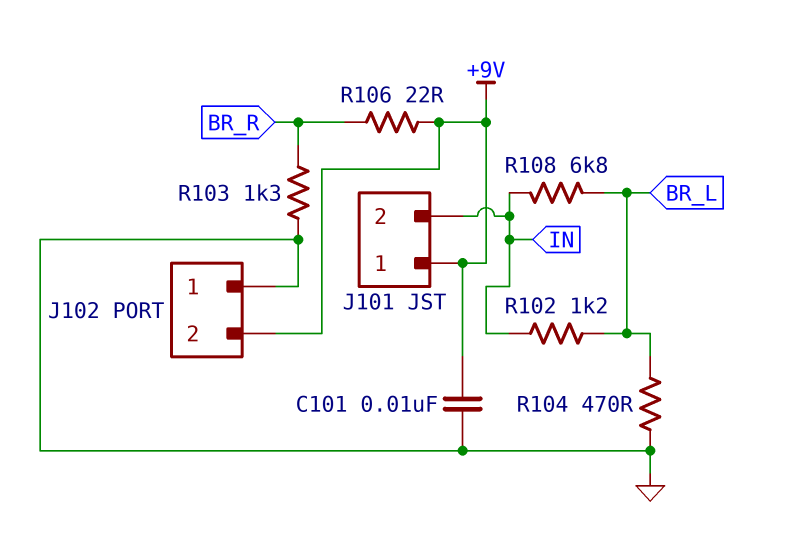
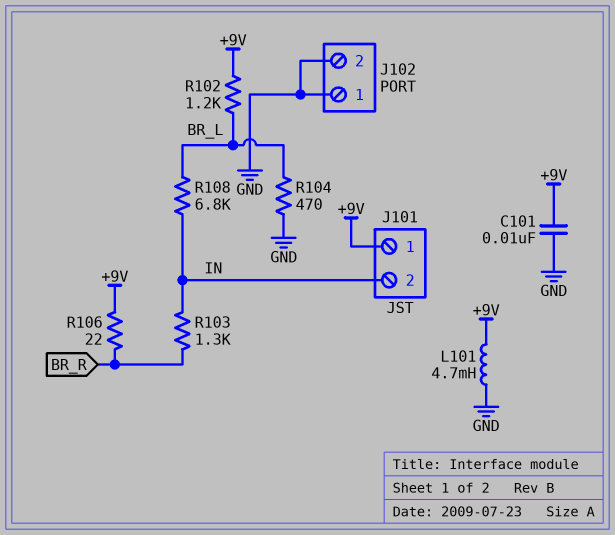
J102 pin 2: +9V -> GND
L101: none -> 4.7mH (+9V, GND)
R102: 1.2k (BR_L, IN) -> 1.2k (+9V, BR_L)
R103: 1.3k (BR_R, GND) -> 1.3k (BR_R, IN)

